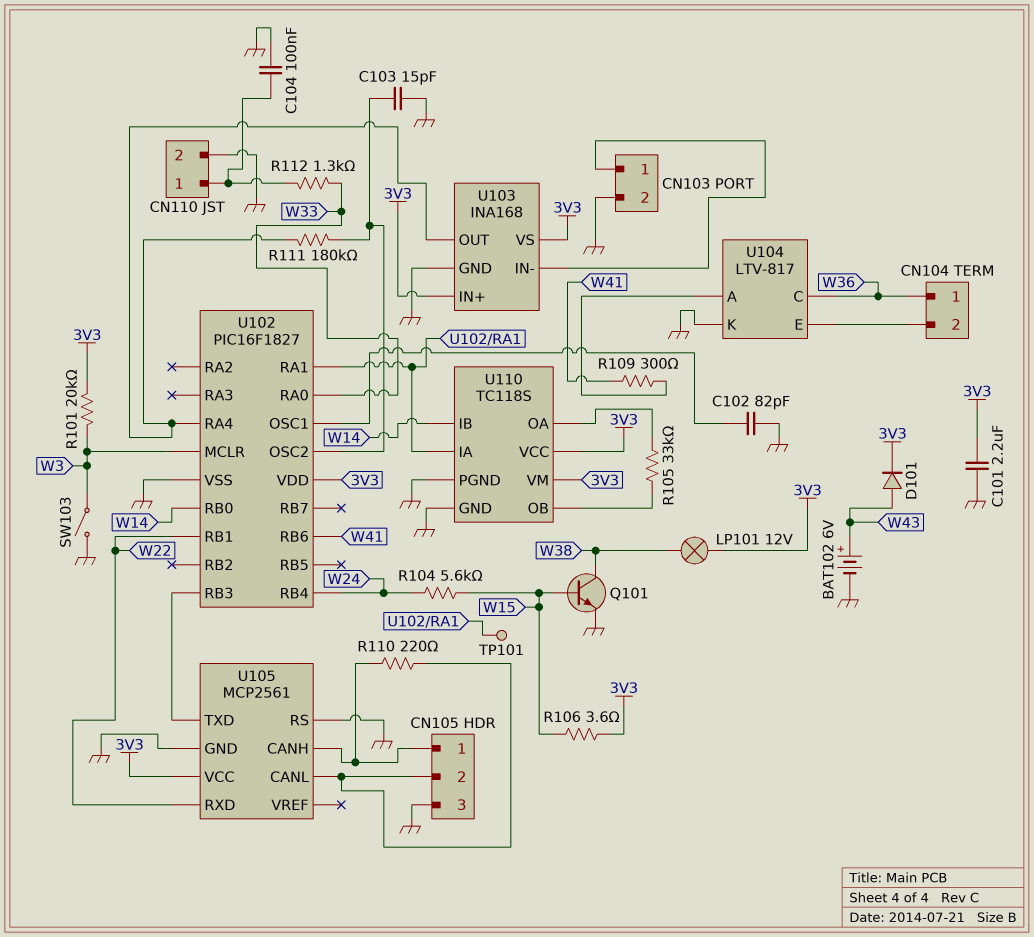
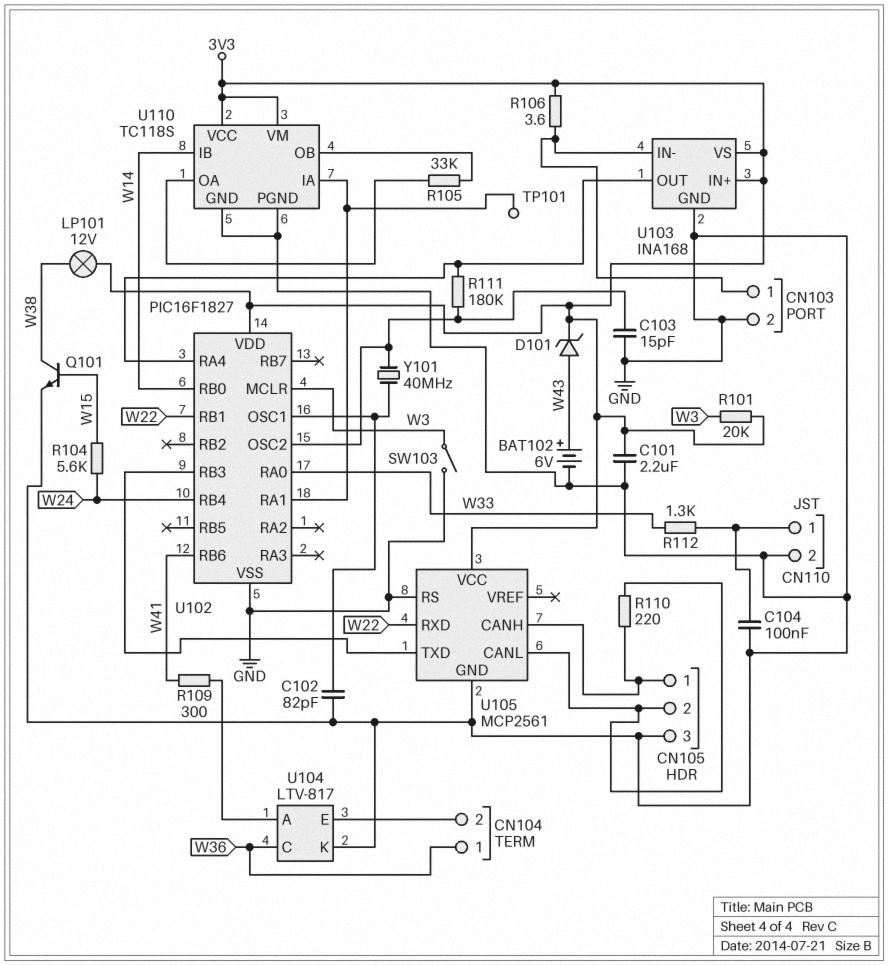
D101: diode (A W43, K 3V3) -> zener (A W43, K 3V3)
R106: 3.6 (3V3, W15) -> 3.6 (3V3, CN103/1)
Y101: none -> 40MHz (U102/OSC1, U102/OSC2)

